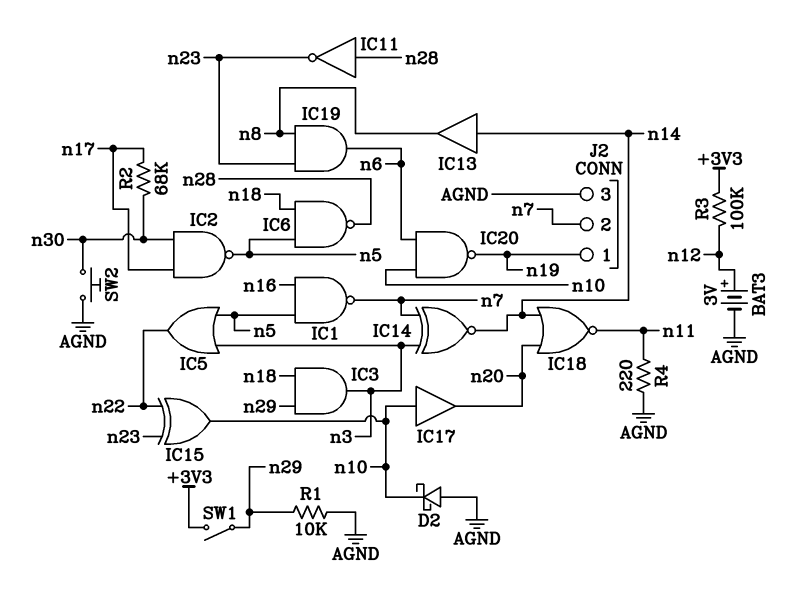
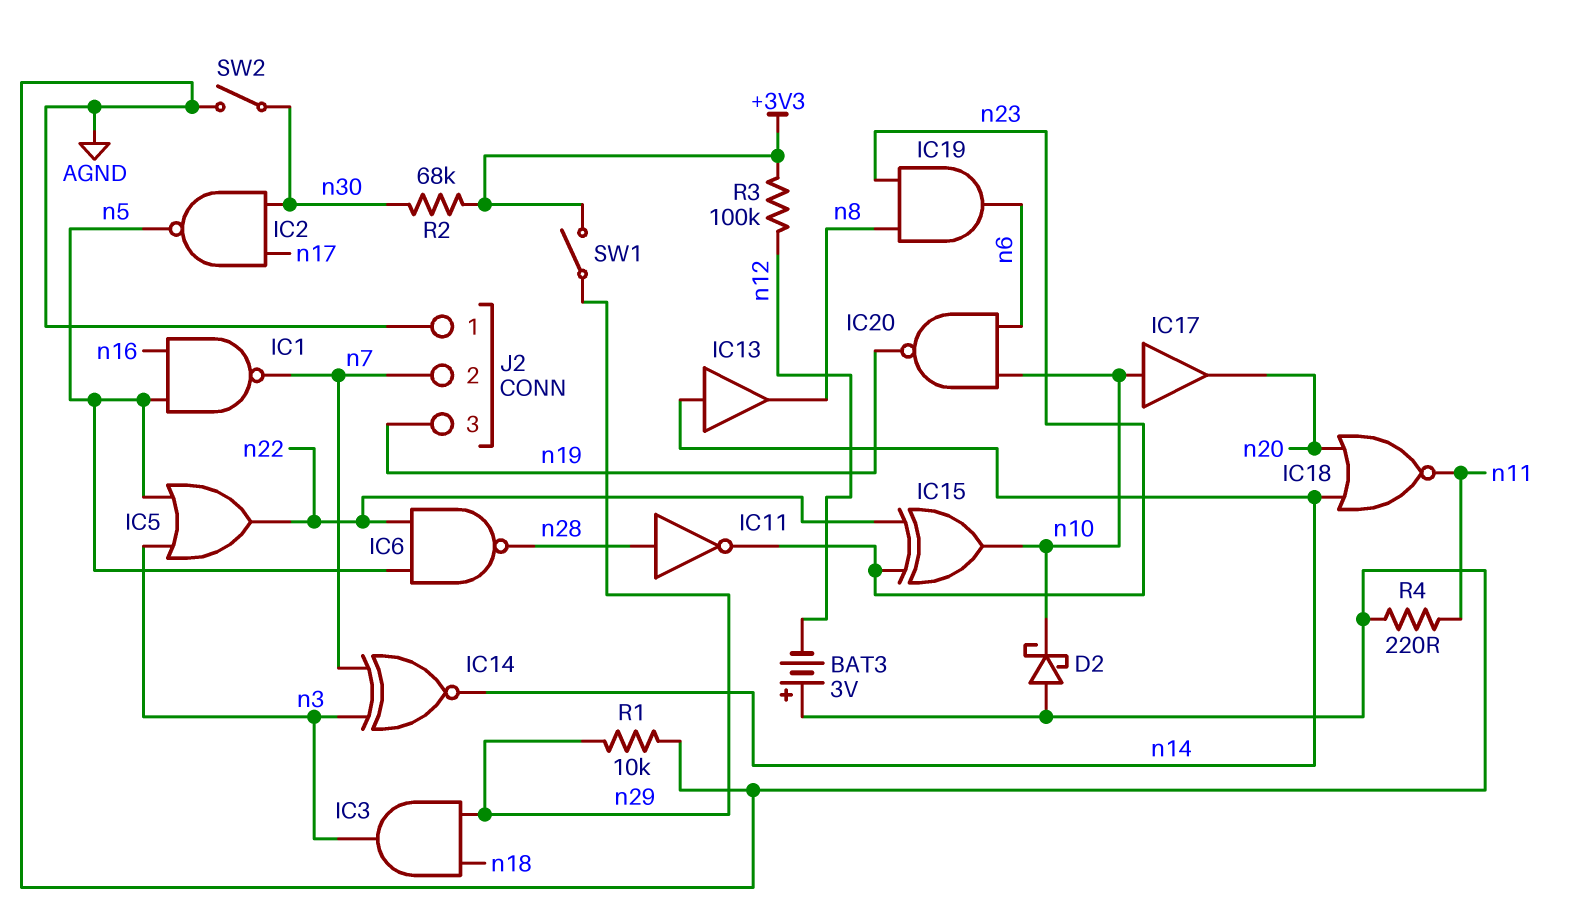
BAT3: 3V (plus n12, minus AGND) -> 3V (plus AGND, minus n12)
IC6: NAND (in n5, in n18, out n28) -> NAND (in n5, in n22, out n28)
J2 pin 1: n19 -> AGND
J2 pin 3: AGND -> n19
R2: 68k (n17, n30) -> 68k (+3V3, n30)
SW2: button (AGND, n30) -> switch (AGND, n30)

